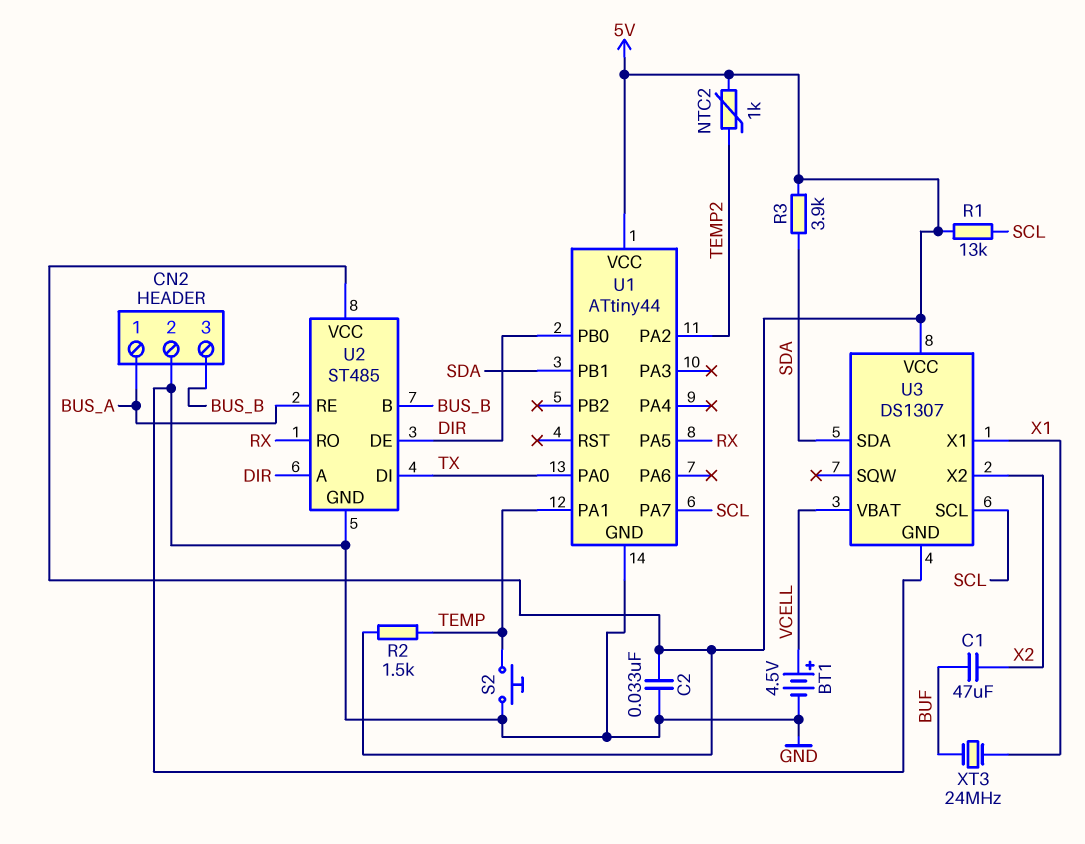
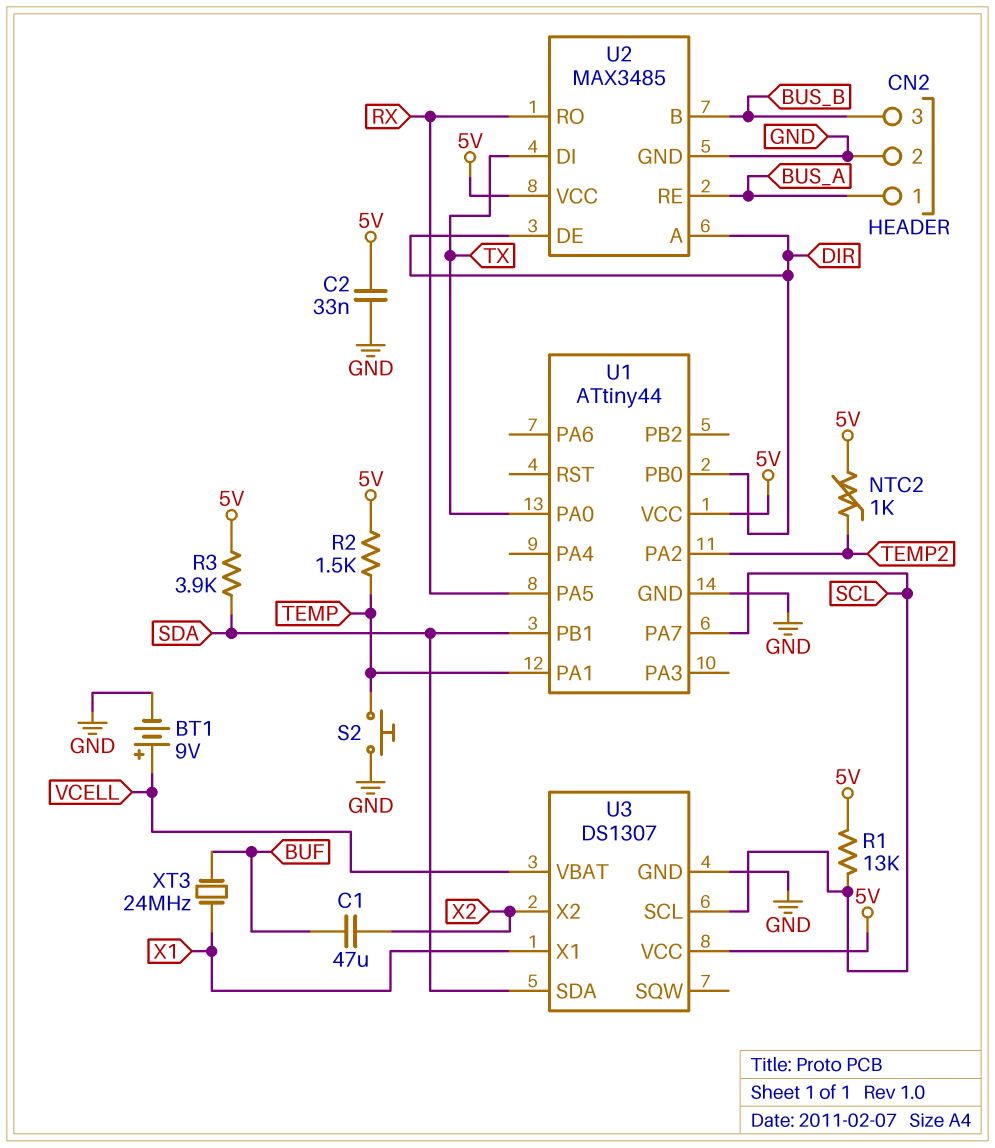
BT1: 4.5V (plus VCELL, minus GND) -> 9V (plus VCELL, minus GND)
U2: ST485 -> MAX3485

